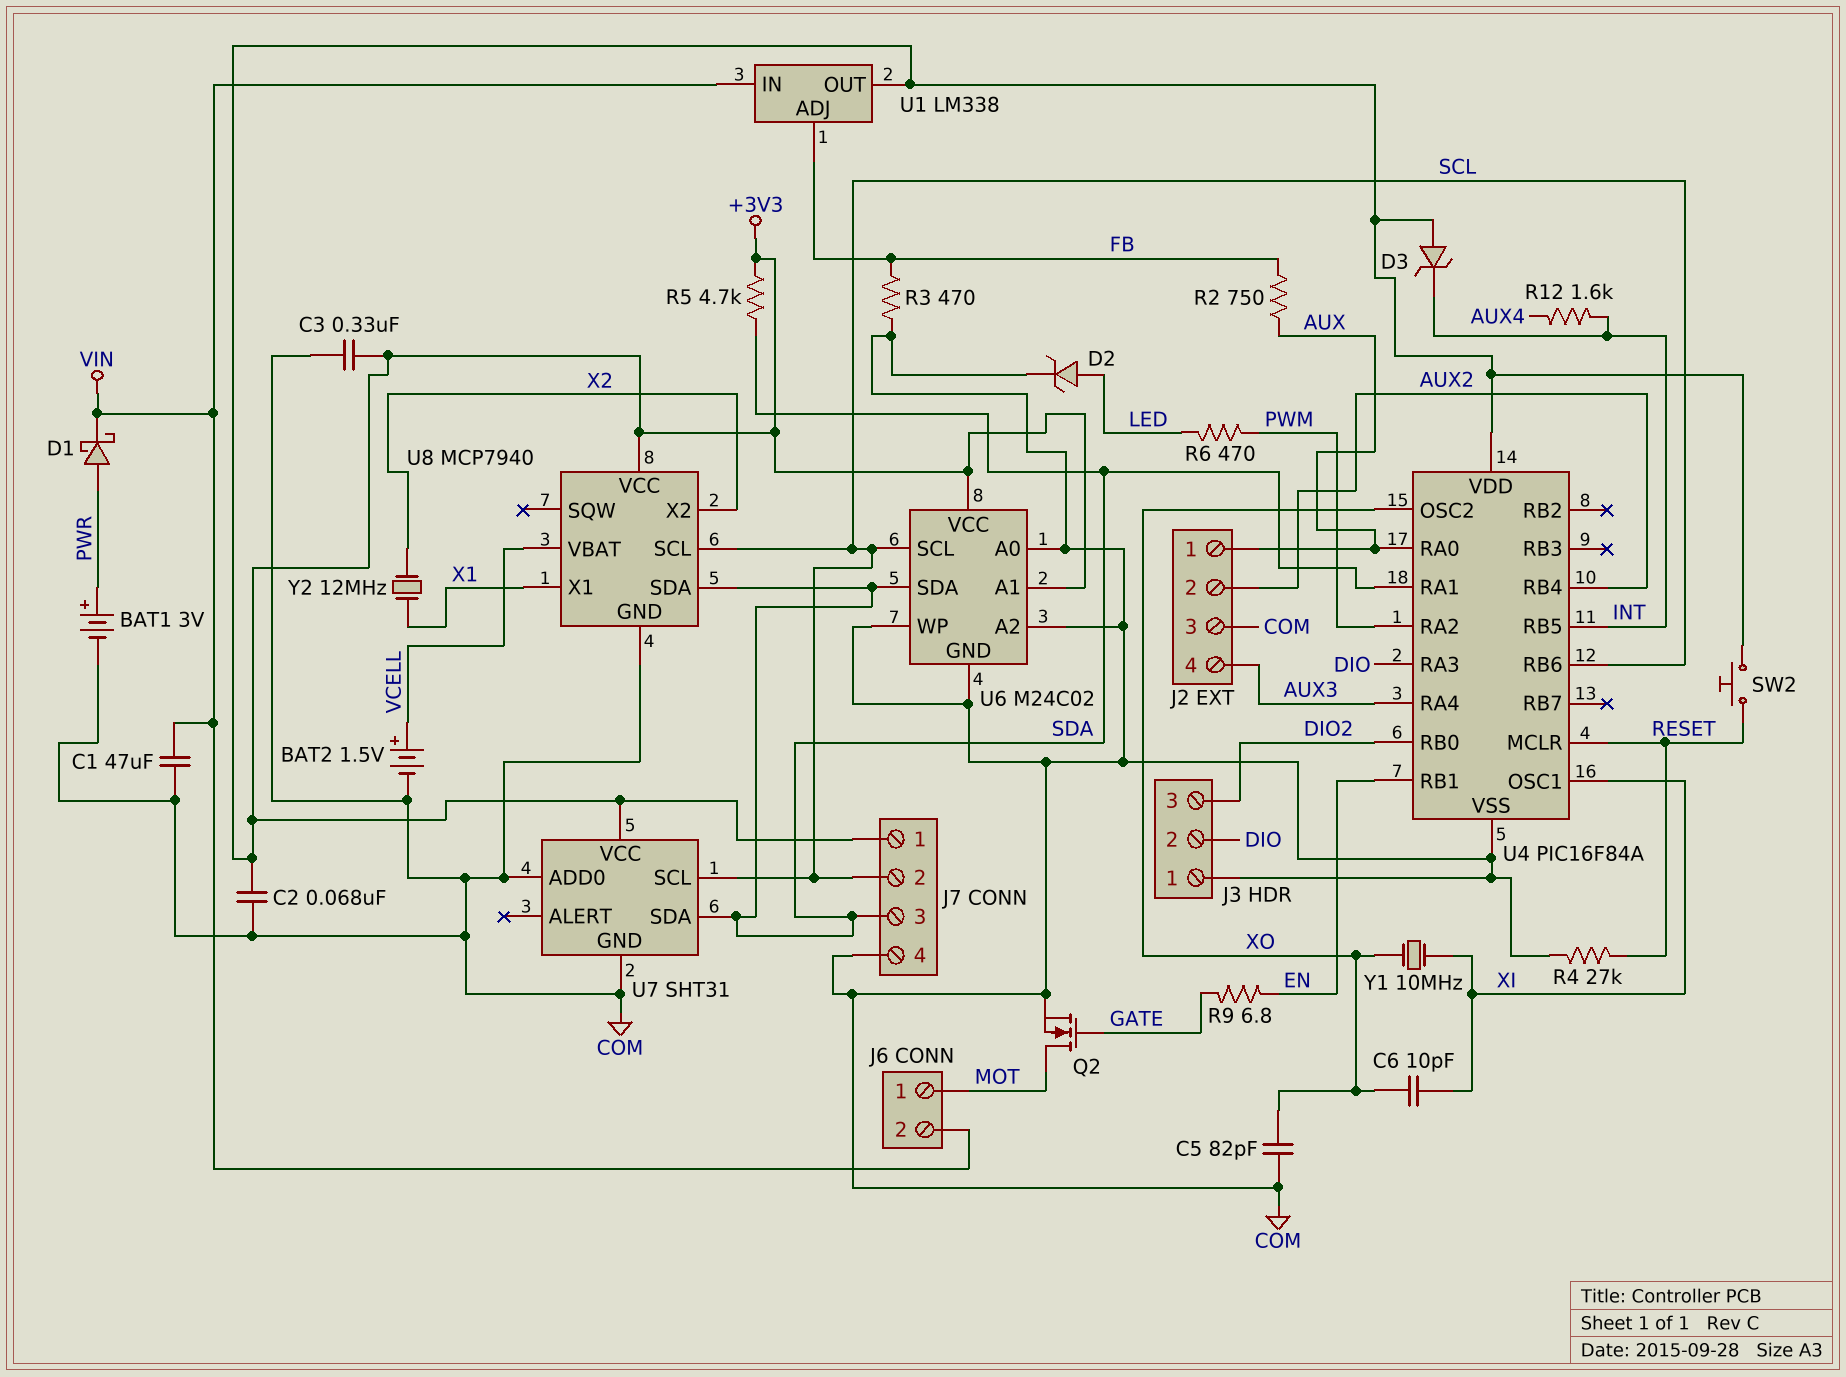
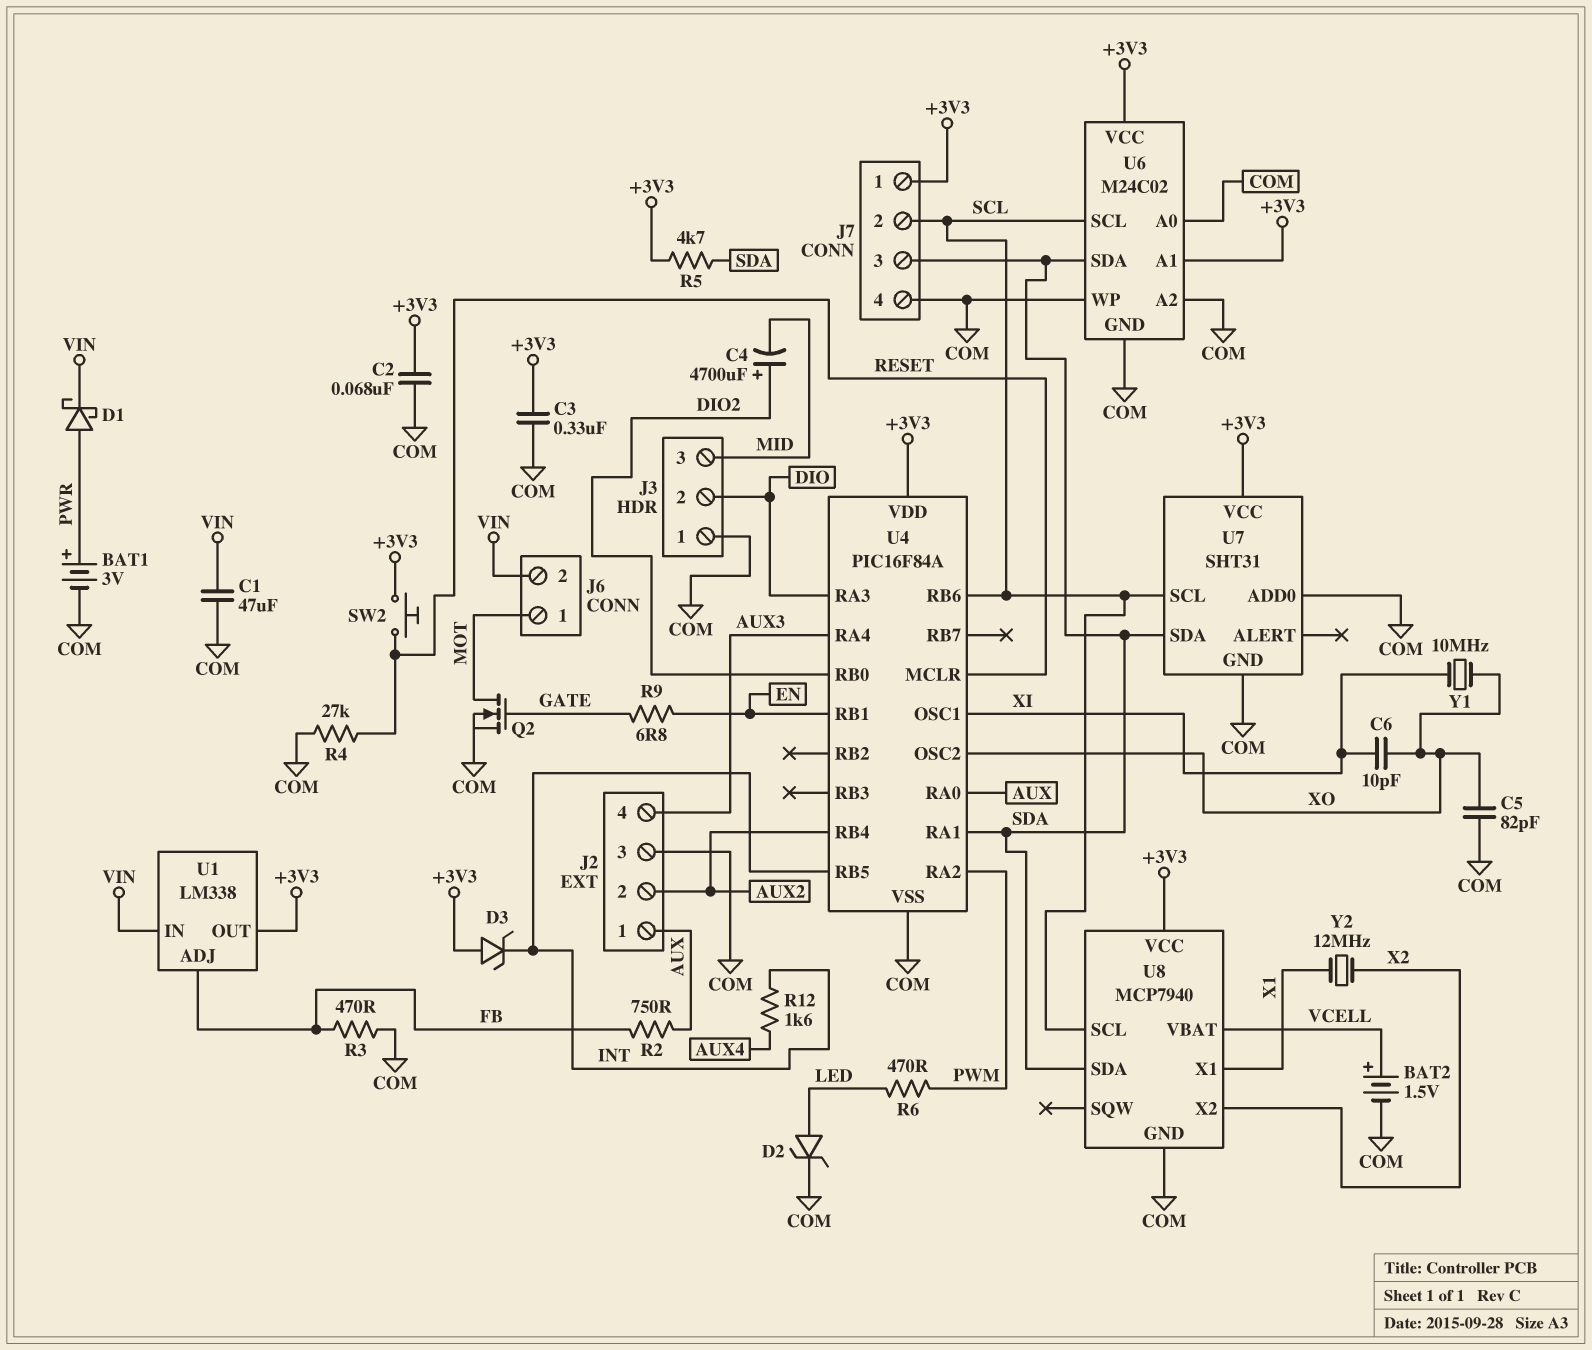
C4: none -> 4700uF (plus DIO2, minus MID)
J3 pin 3: DIO2 -> MID

